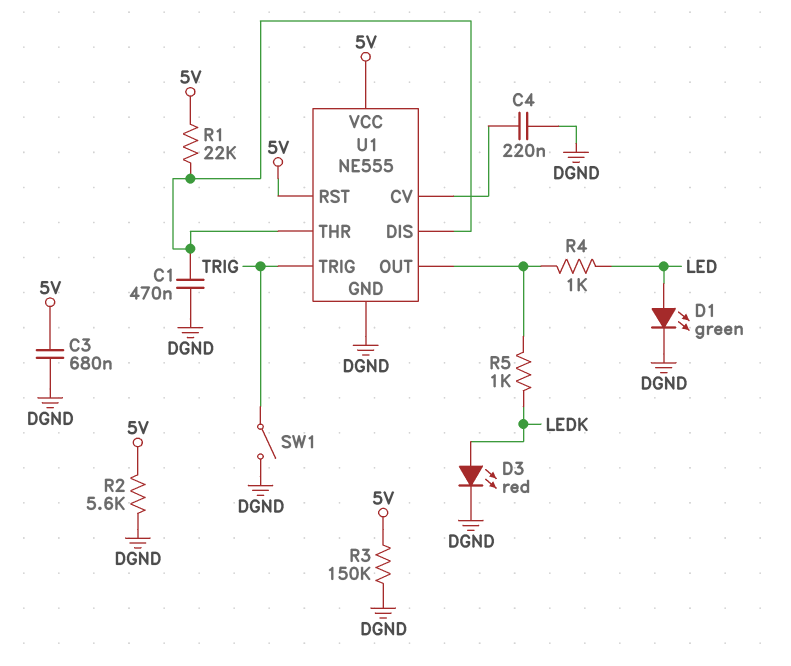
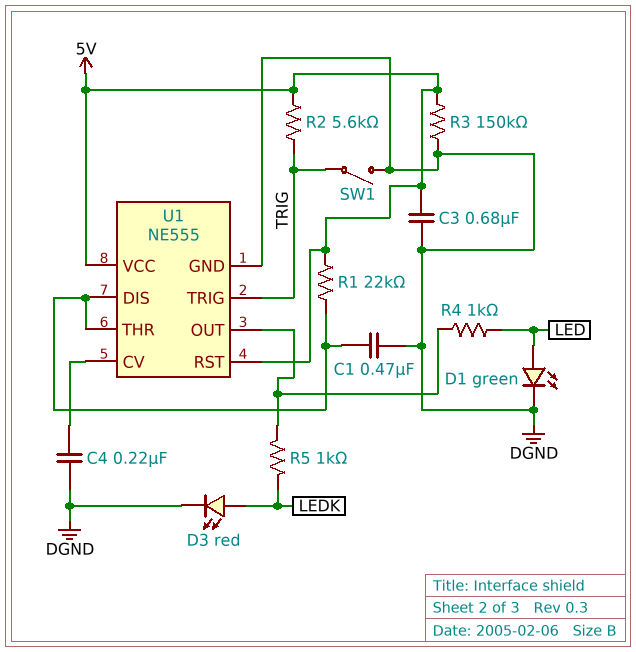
R2: 5.6k (5V, DGND) -> 5.6k (5V, TRIG)

